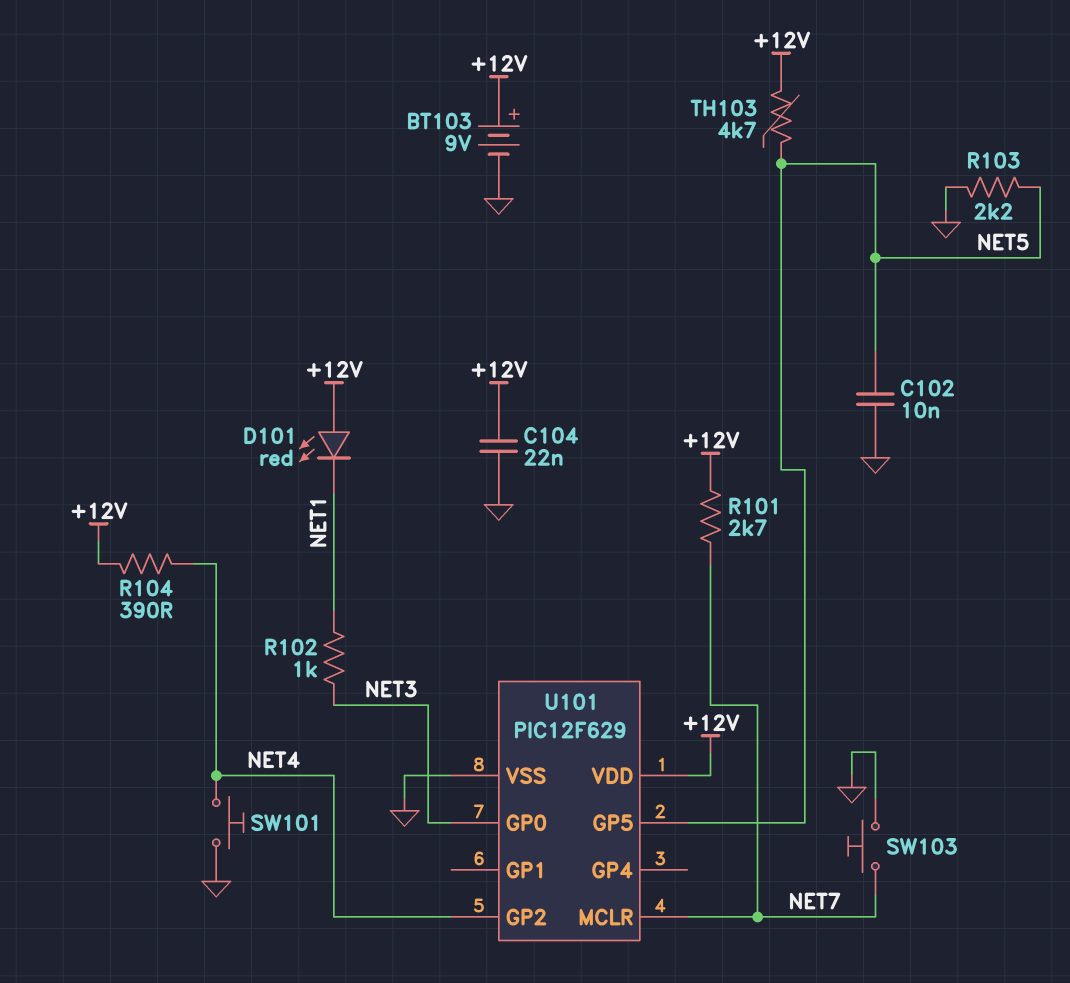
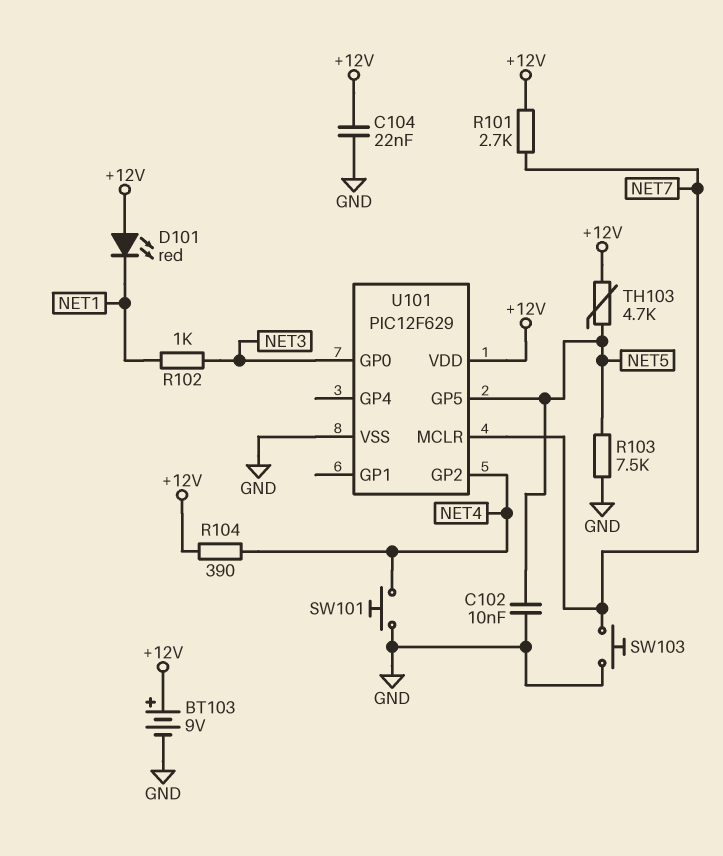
R103: 2.2k (GND, NET5) -> 7.5k (GND, NET5)

